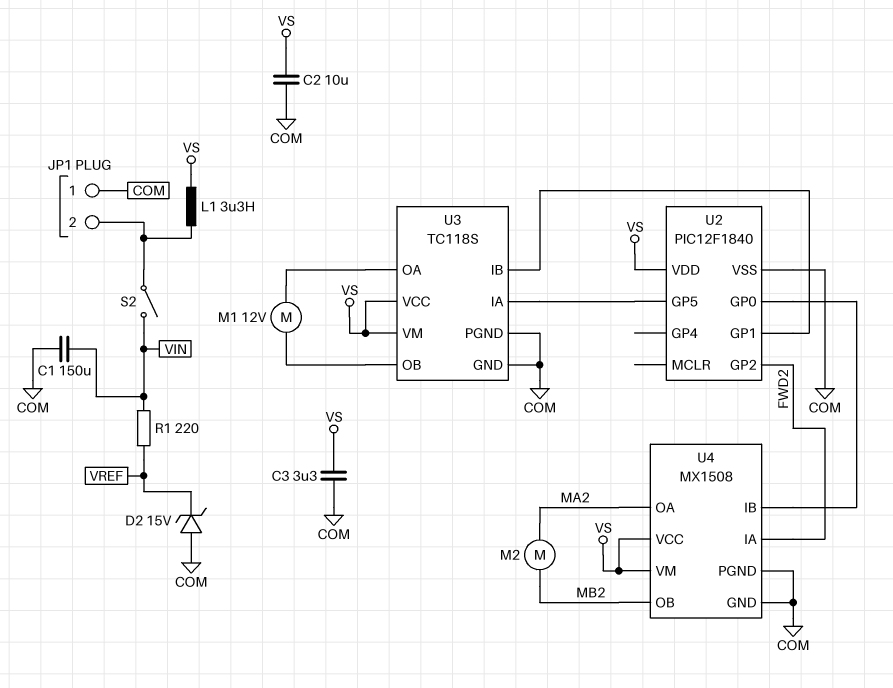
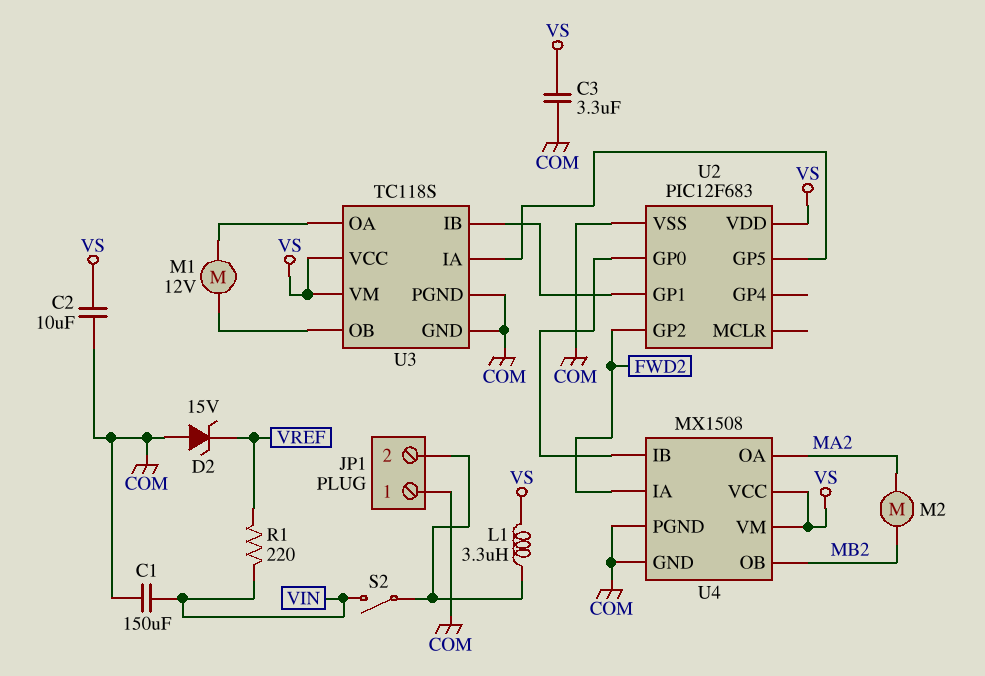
U2: PIC12F1840 -> PIC12F683

